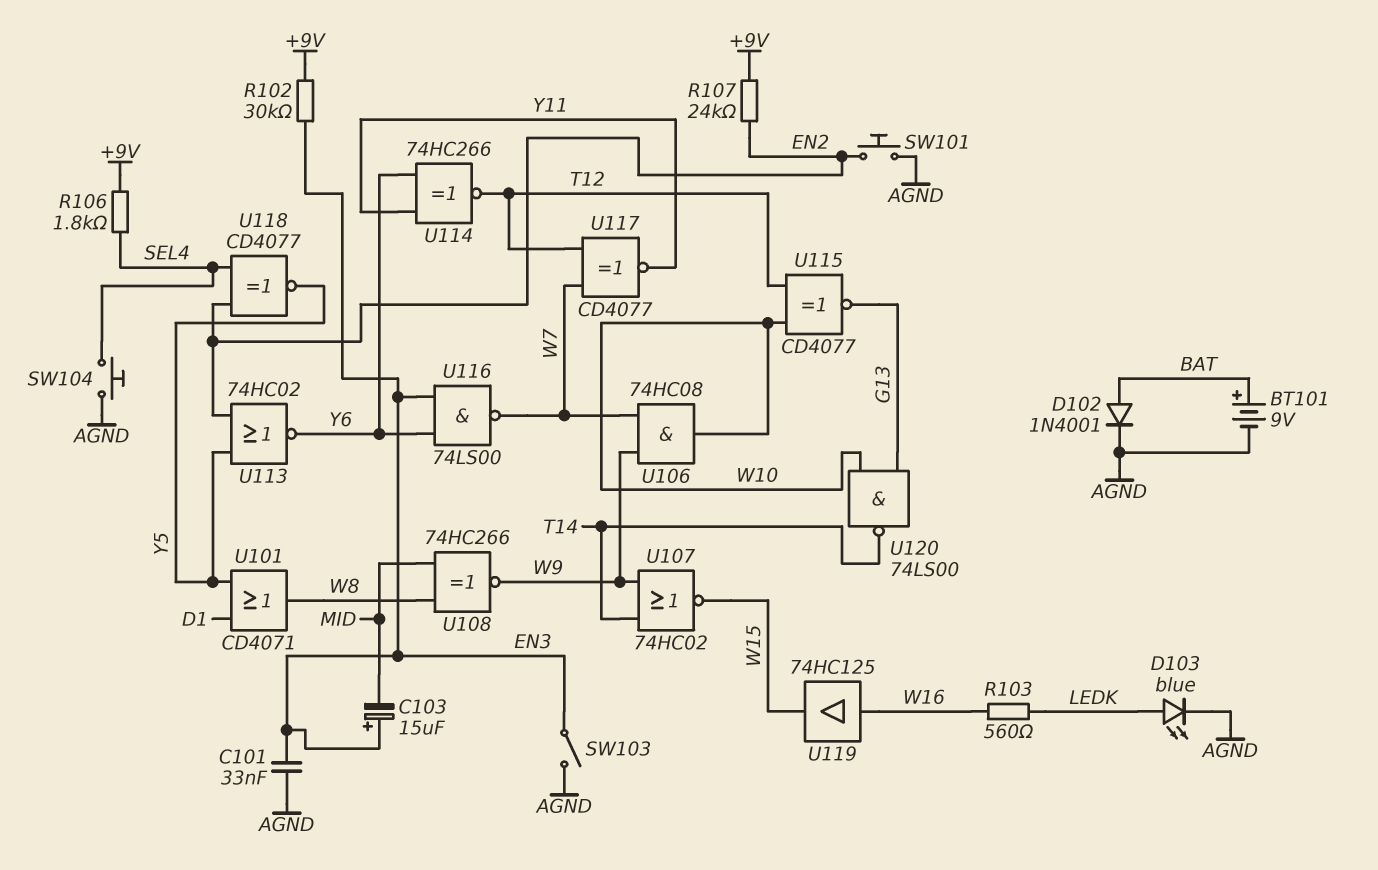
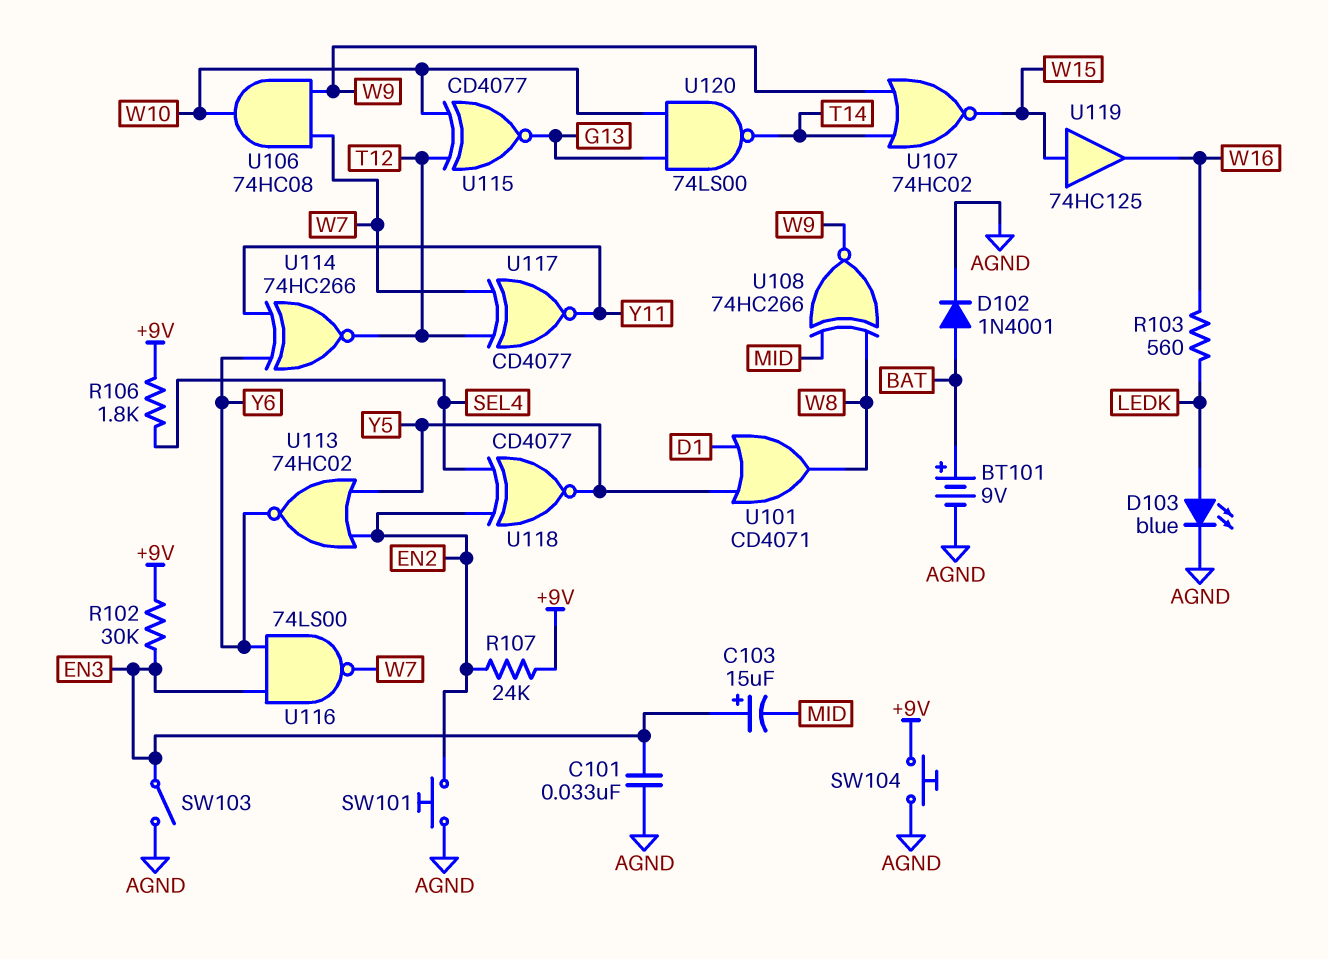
SW104: button (AGND, SEL4) -> button (+9V, AGND)
U119: buffer 74HC125 (in W16, out W15) -> buffer 74HC125 (in W15, out W16)

